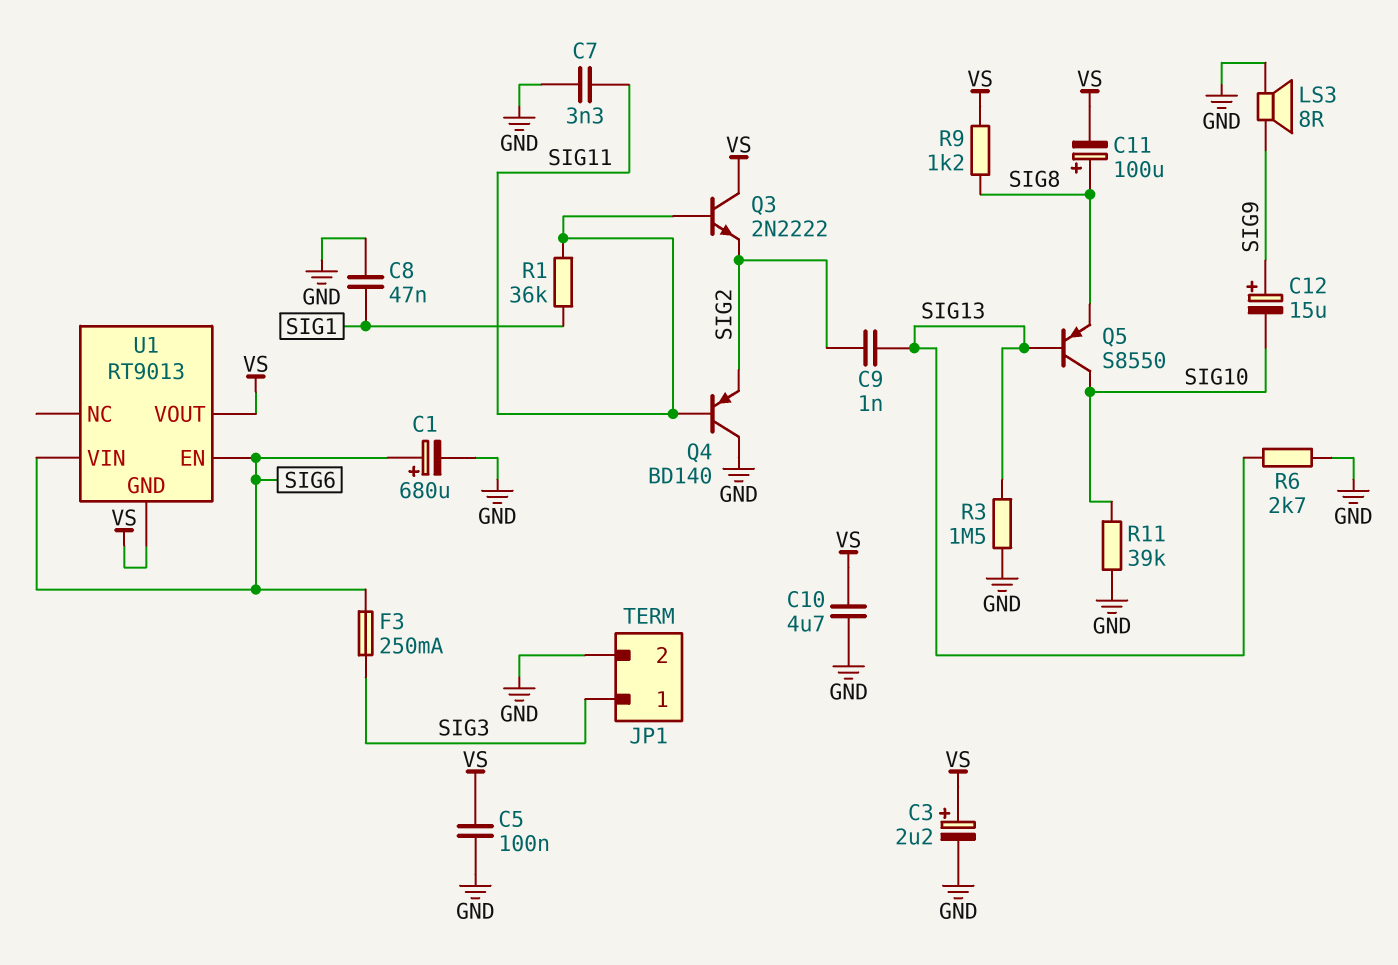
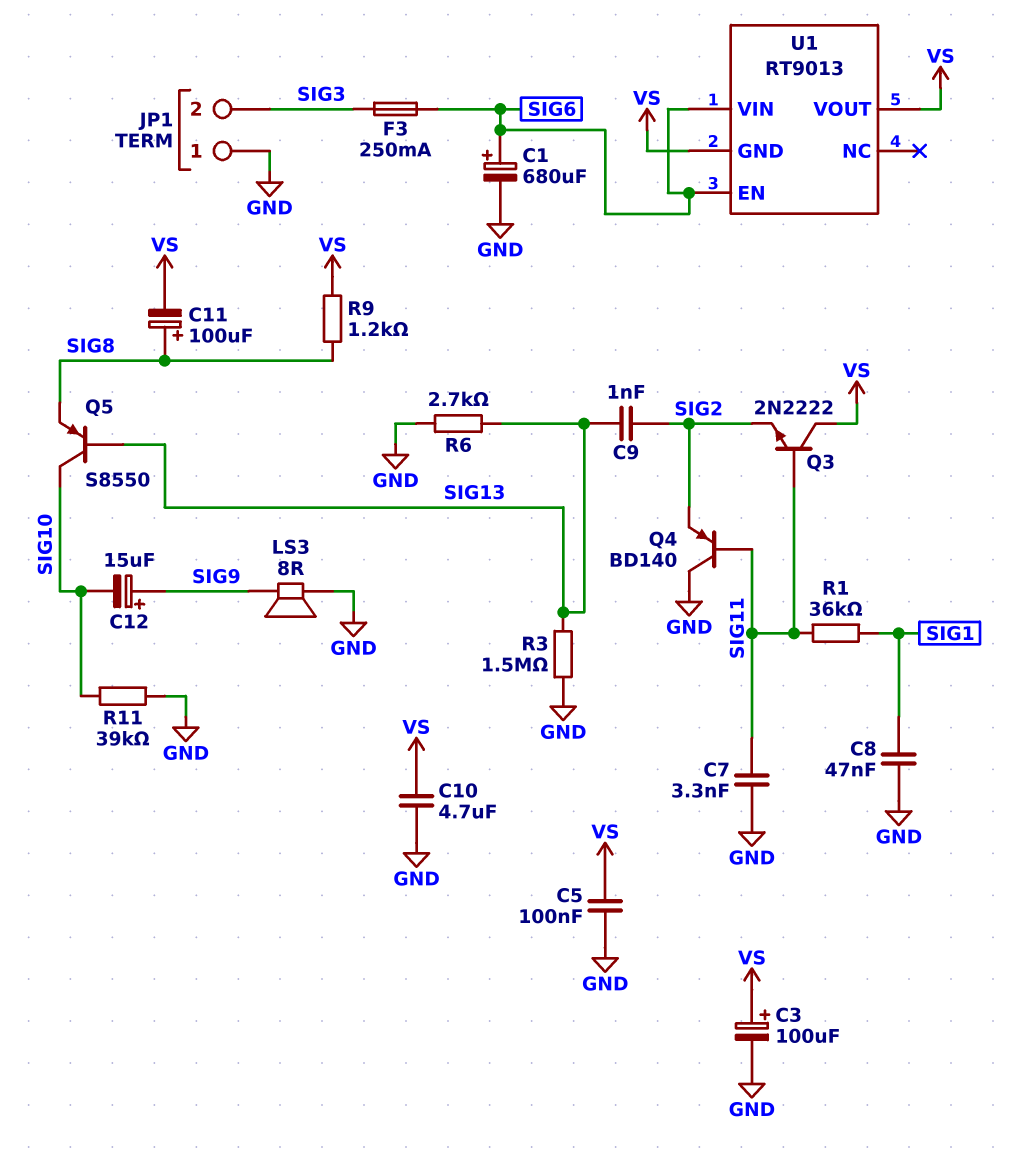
C3: 2.2uF (plus VS, minus GND) -> 100uF (plus VS, minus GND)
JP1 pin 1: SIG3 -> GND
JP1 pin 2: GND -> SIG3

